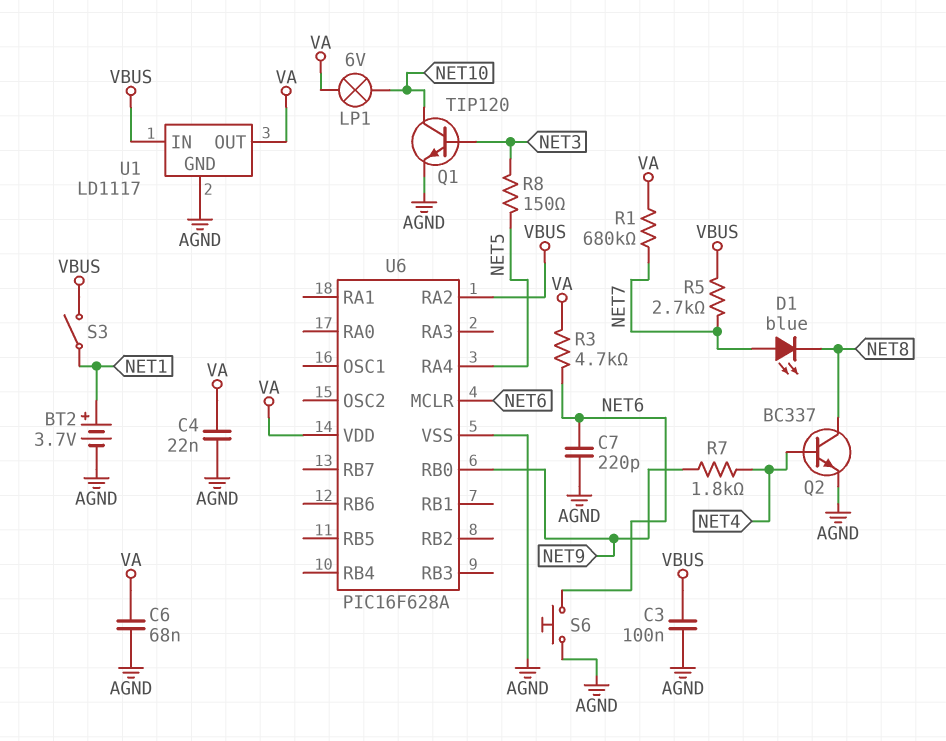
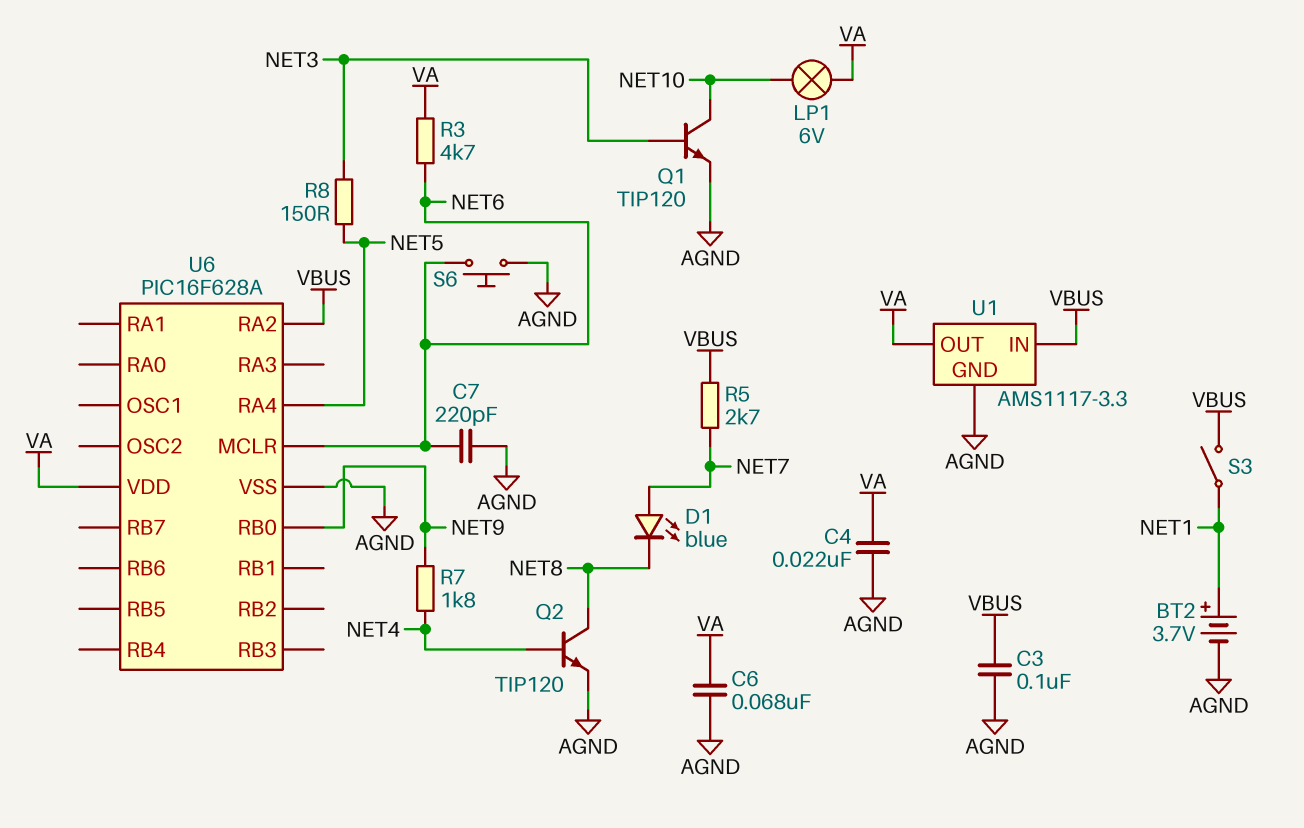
Q2: NPN BC337 (B NET4, C NET8, E AGND) -> NPN TIP120 (B NET4, C NET8, E AGND)
R1: 680k (NET7, VA) -> none
U1: LD1117 -> AMS1117-3.3

